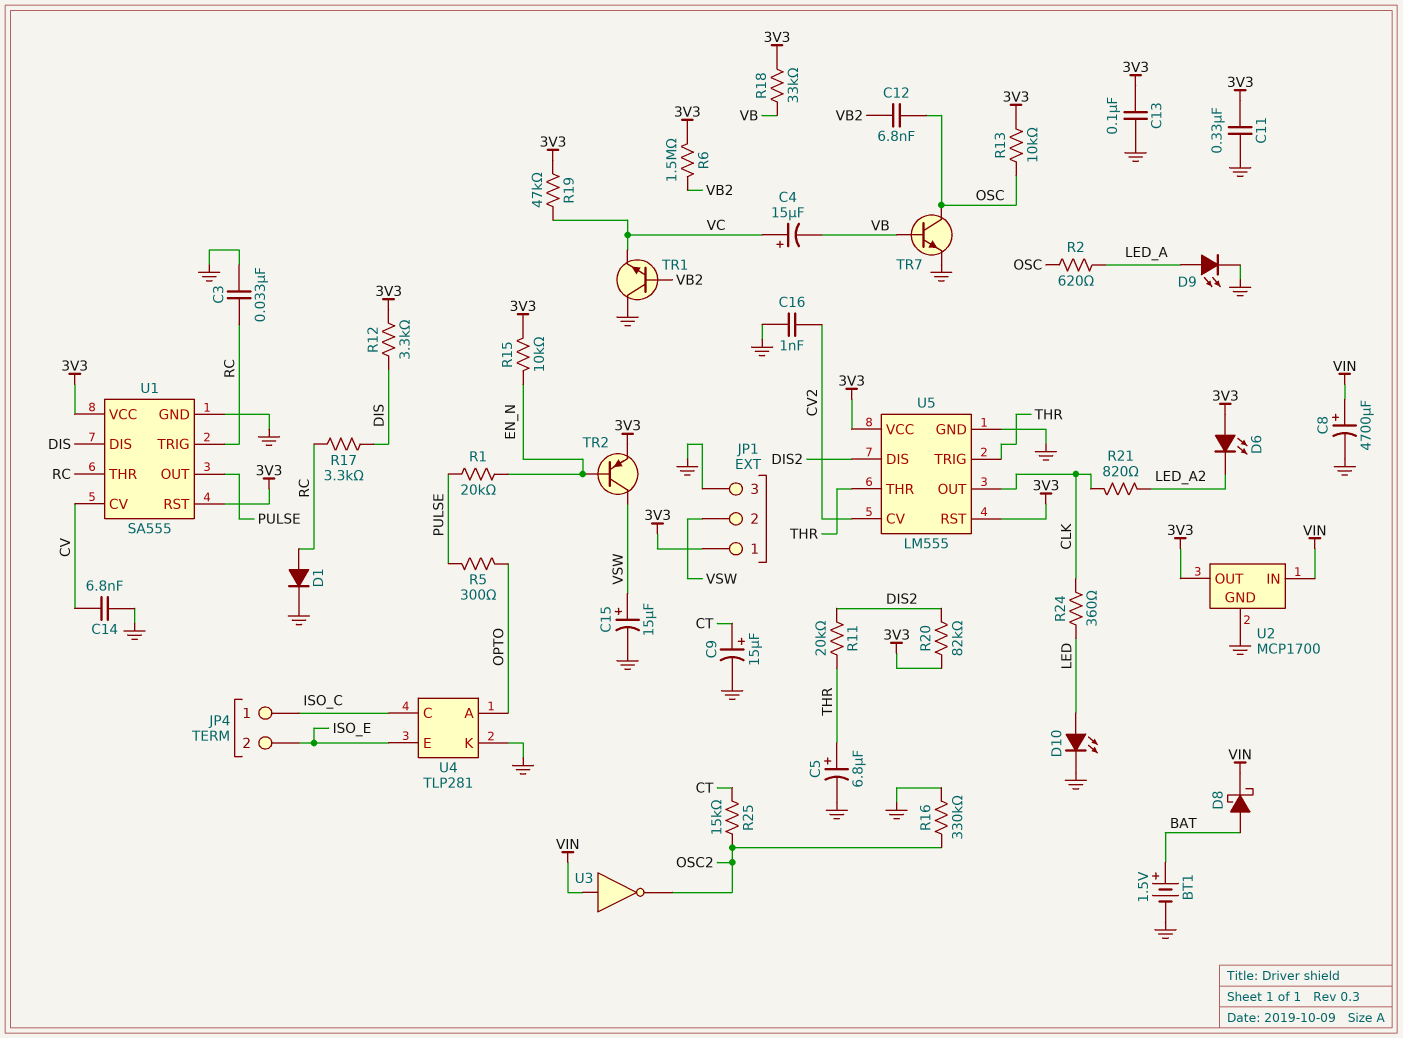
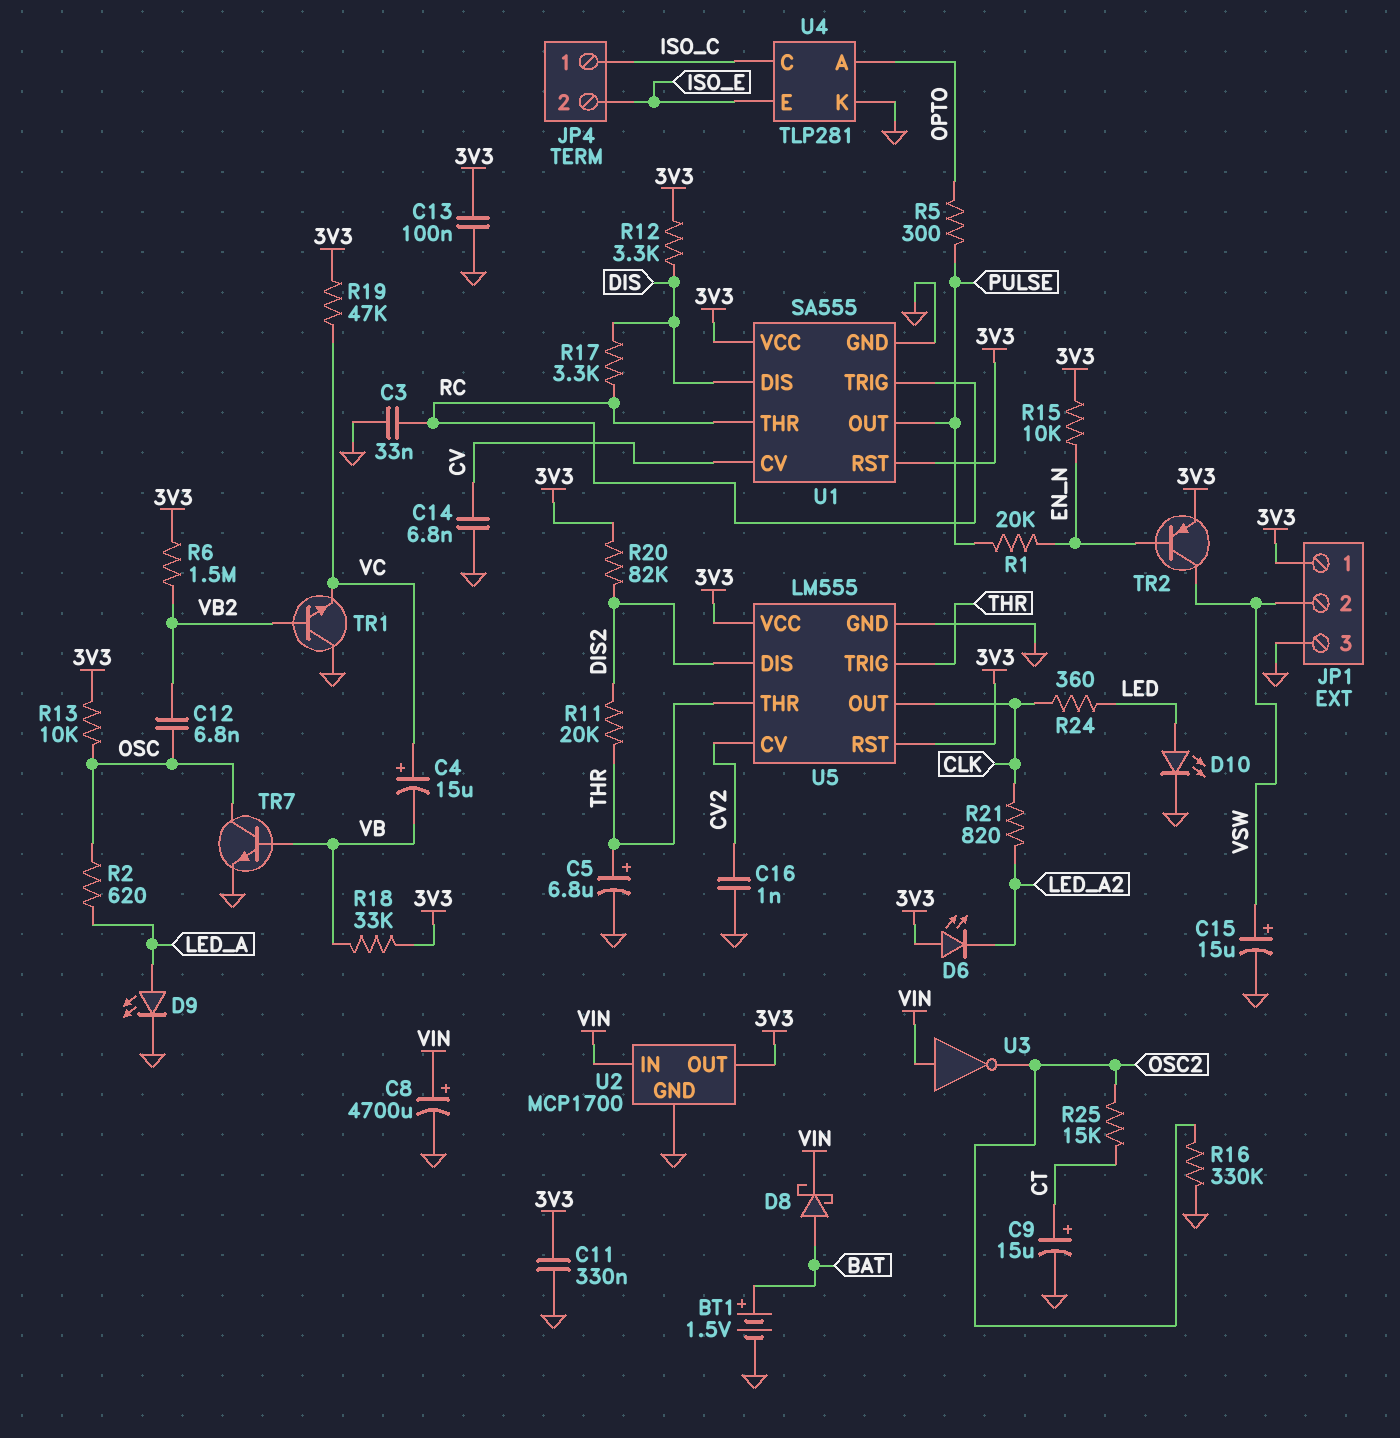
D1: diode (A RC, K GND) -> none

